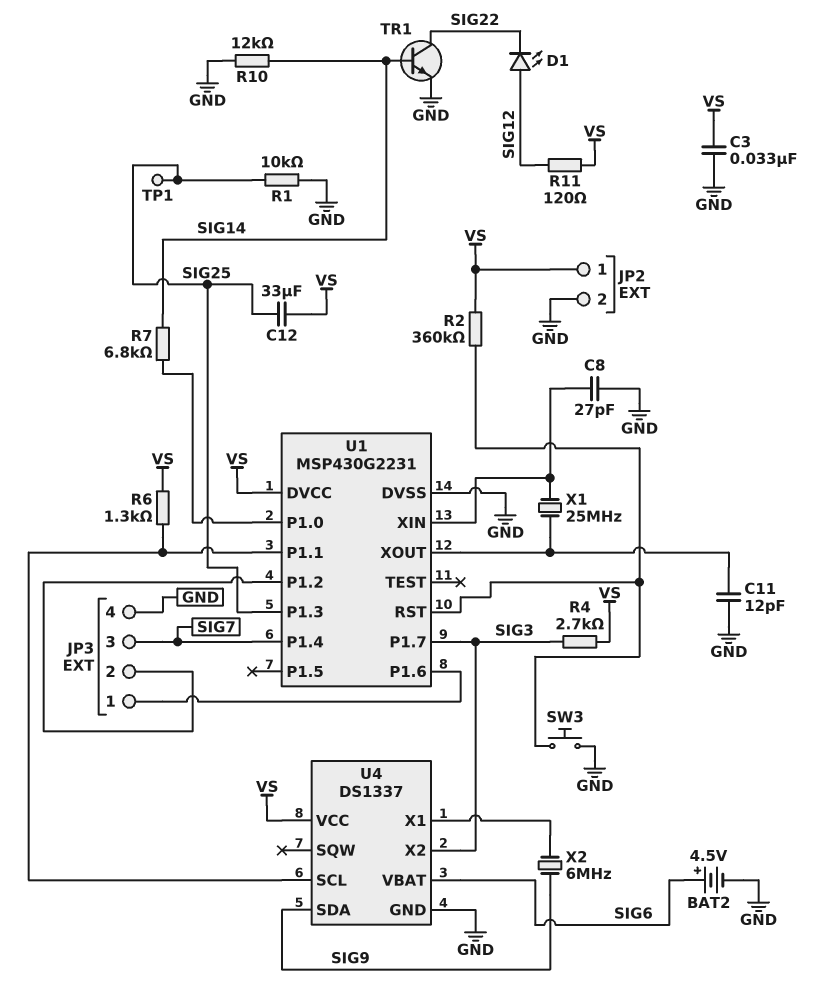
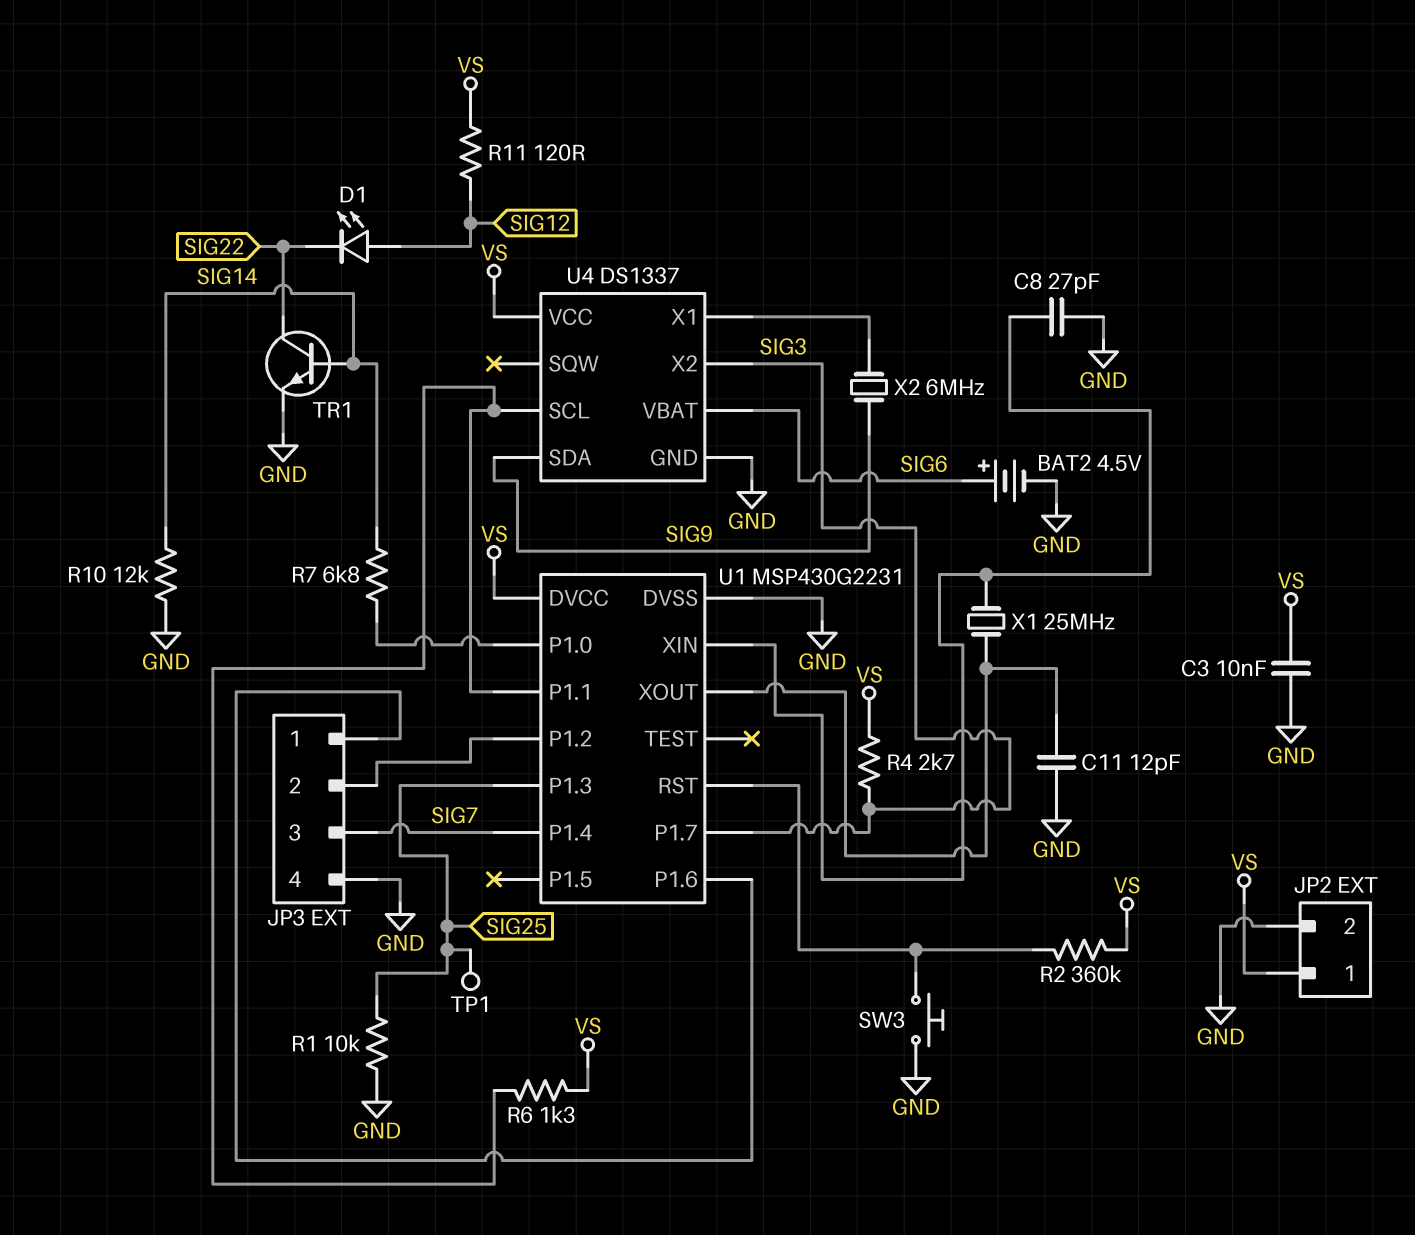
C3: 33nF (GND, VS) -> 10nF (GND, VS)
C12: 33uF (SIG25, VS) -> none

